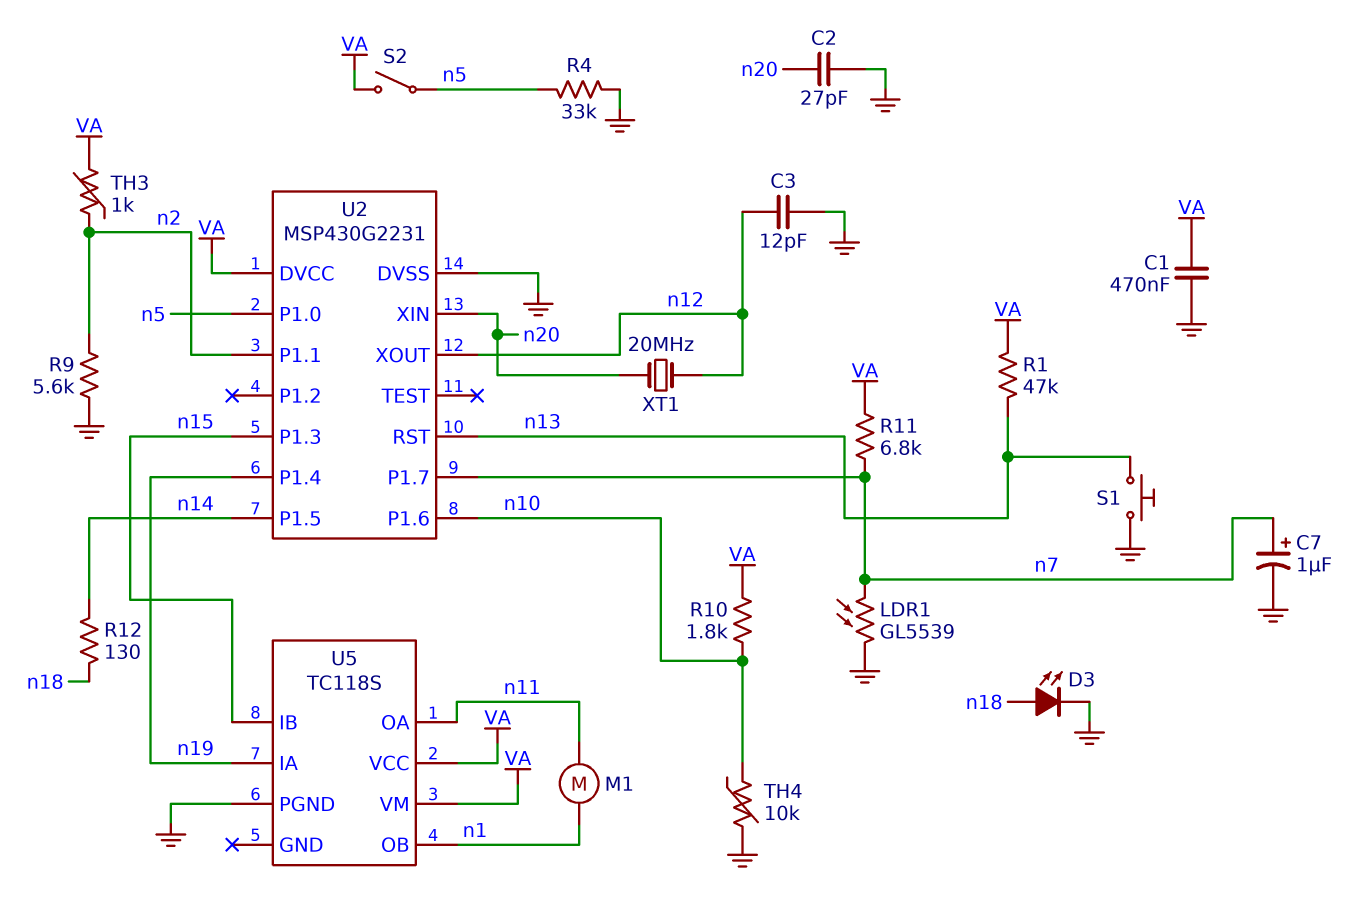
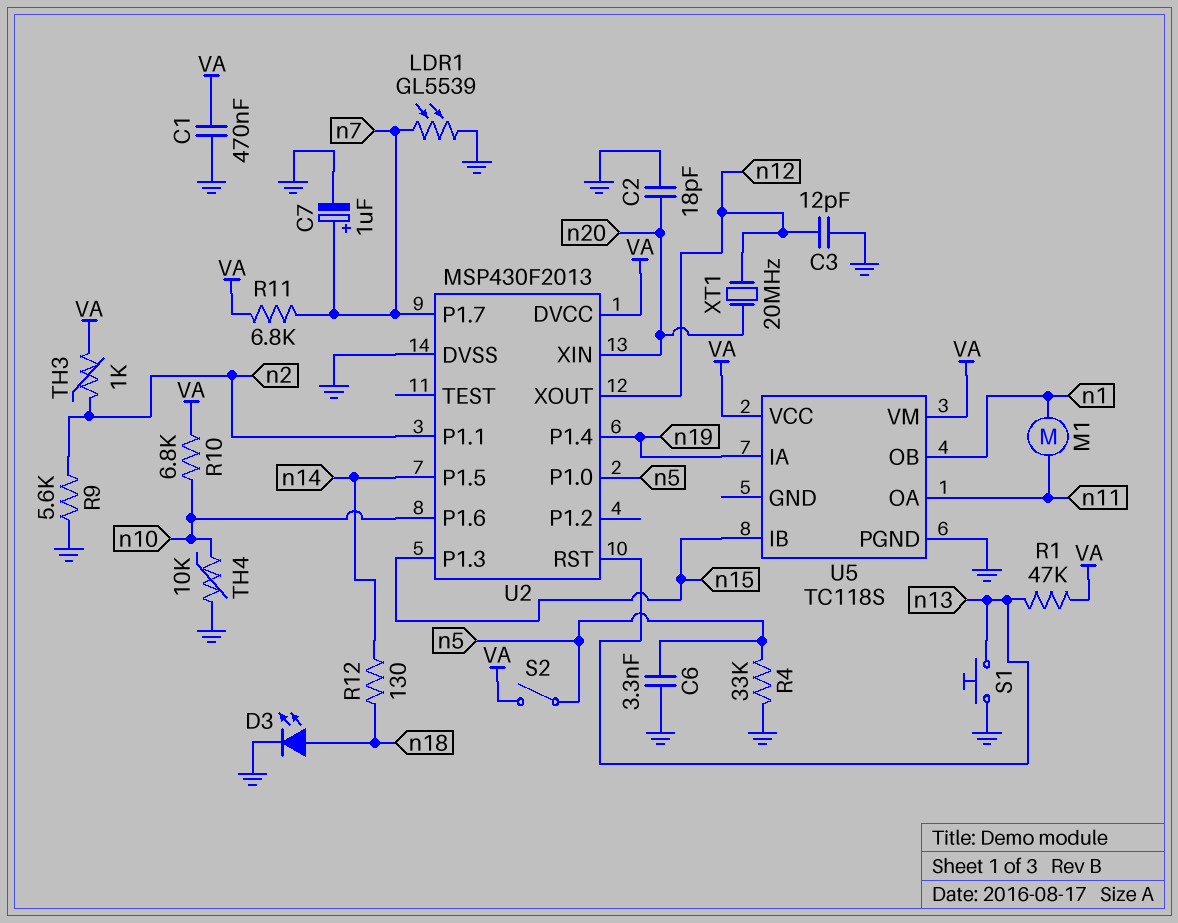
C2: 27pF (GND, n20) -> 18pF (GND, n20)
C6: none -> 3.3nF (GND, n5)
R10: 1.8k (VA, n10) -> 6.8k (VA, n10)
U2: MSP430G2231 -> MSP430F2013

